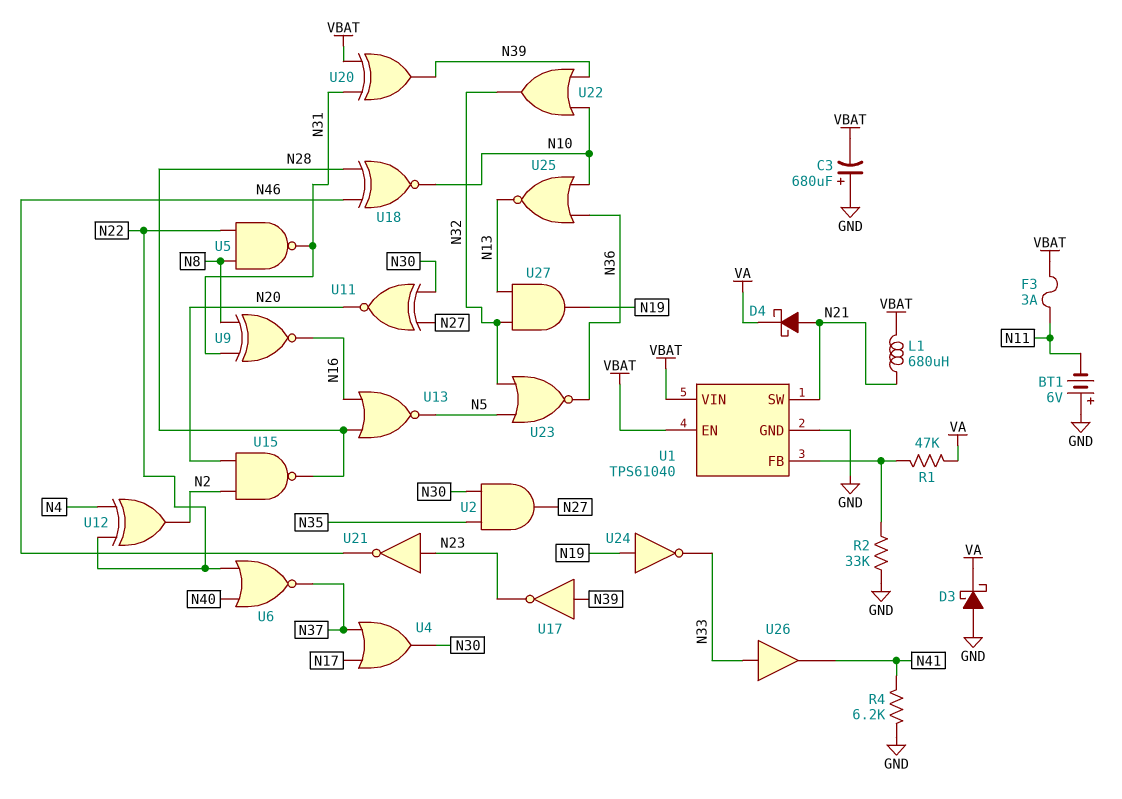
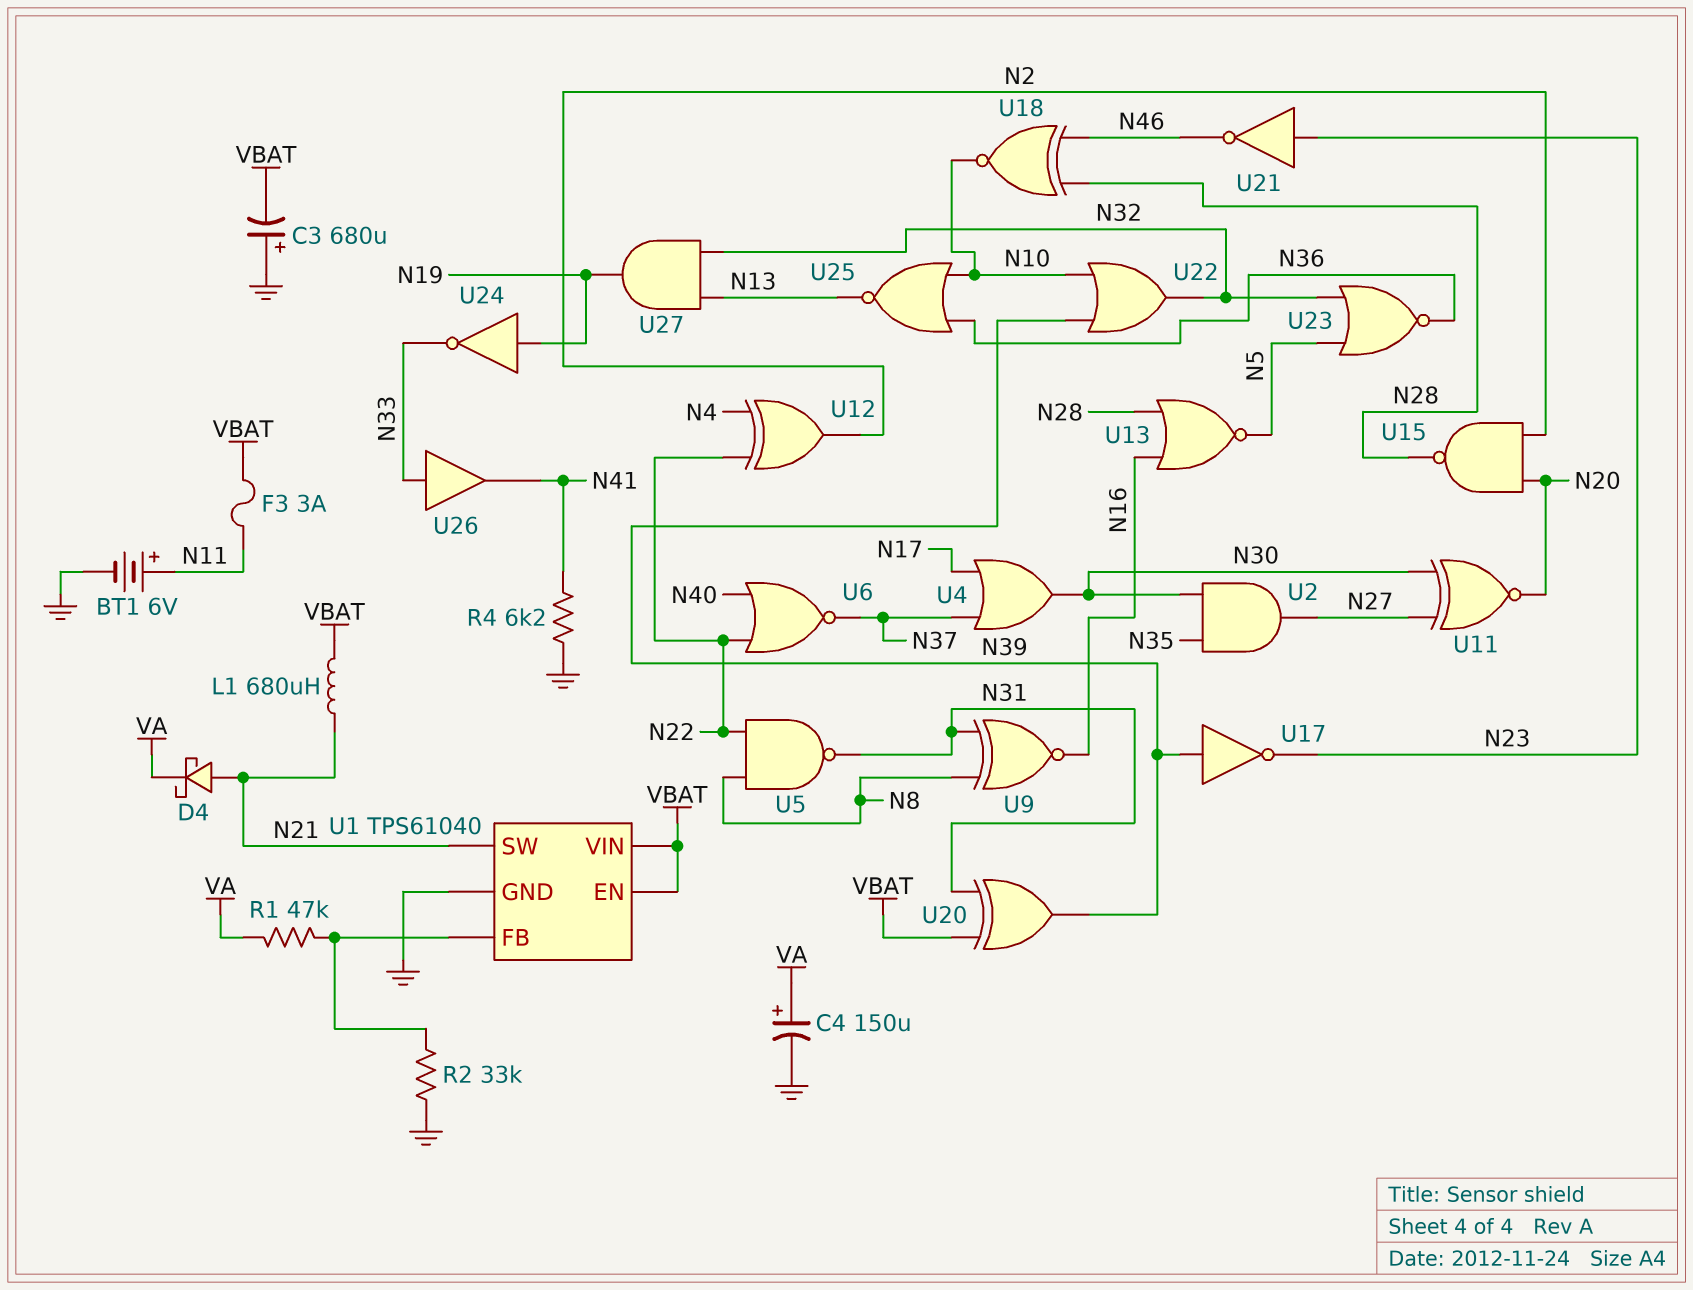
BT1: 6V (plus GND, minus N11) -> 6V (plus N11, minus GND)
C4: none -> 150uF (plus VA, minus GND)
D3: schottky (A GND, K VA) -> none

